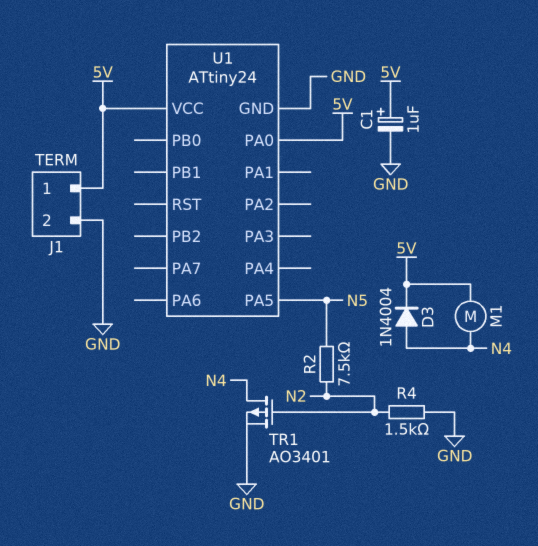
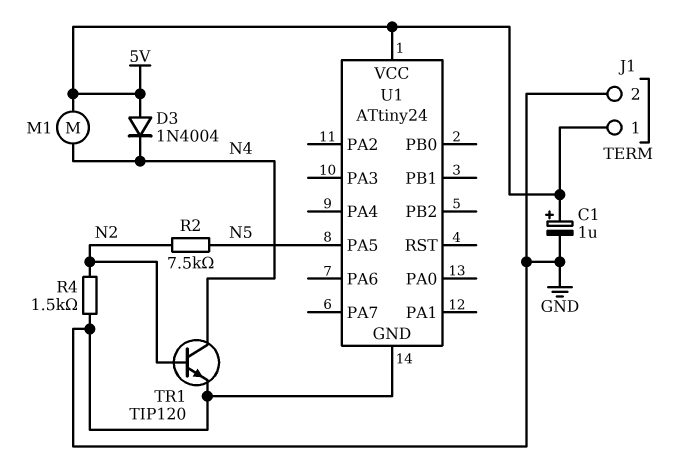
D3: diode 1N4004 (A N4, K 5V) -> diode 1N4004 (A 5V, K N4)
TR1: PMOS AO3401 (G N2, D N4, S GND) -> NPN TIP120 (B N2, C N4, E GND)
U1 pin PA0: 5V -> none

